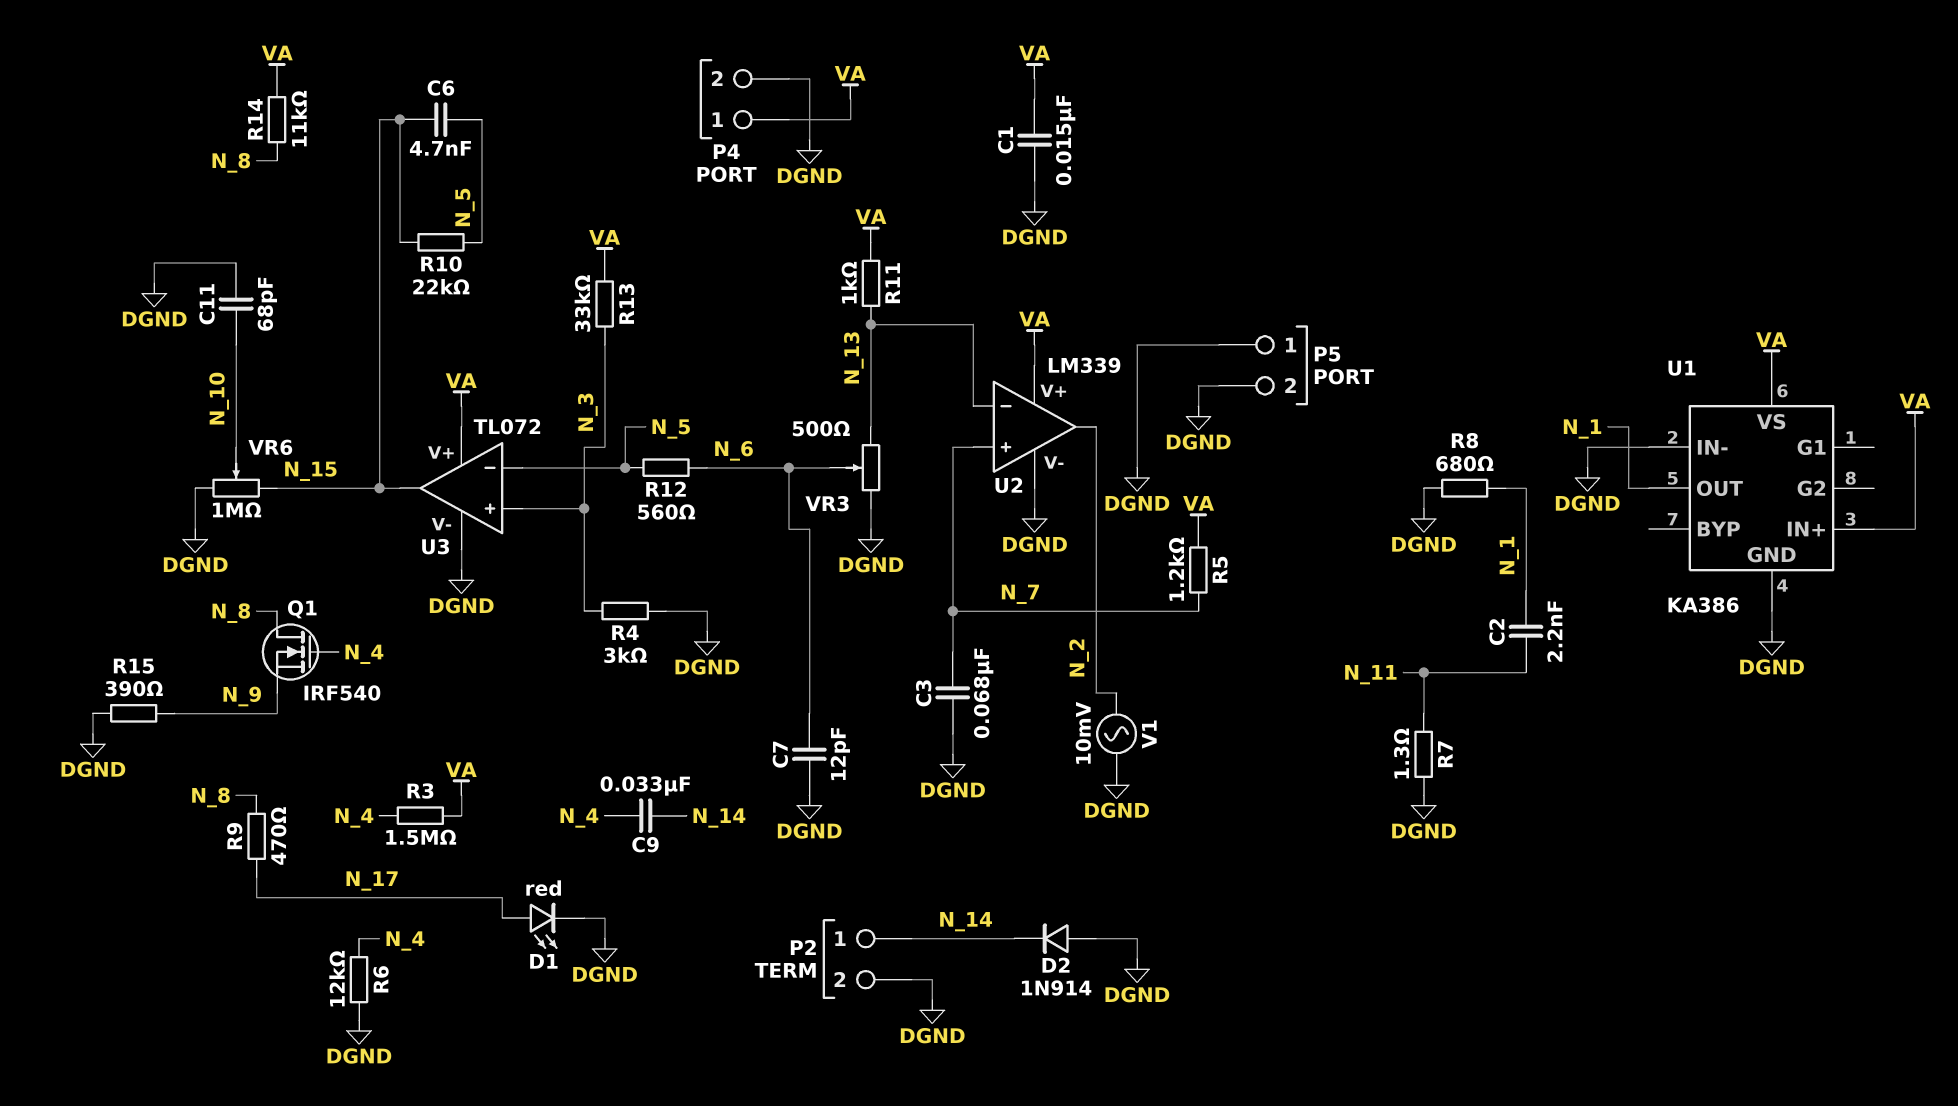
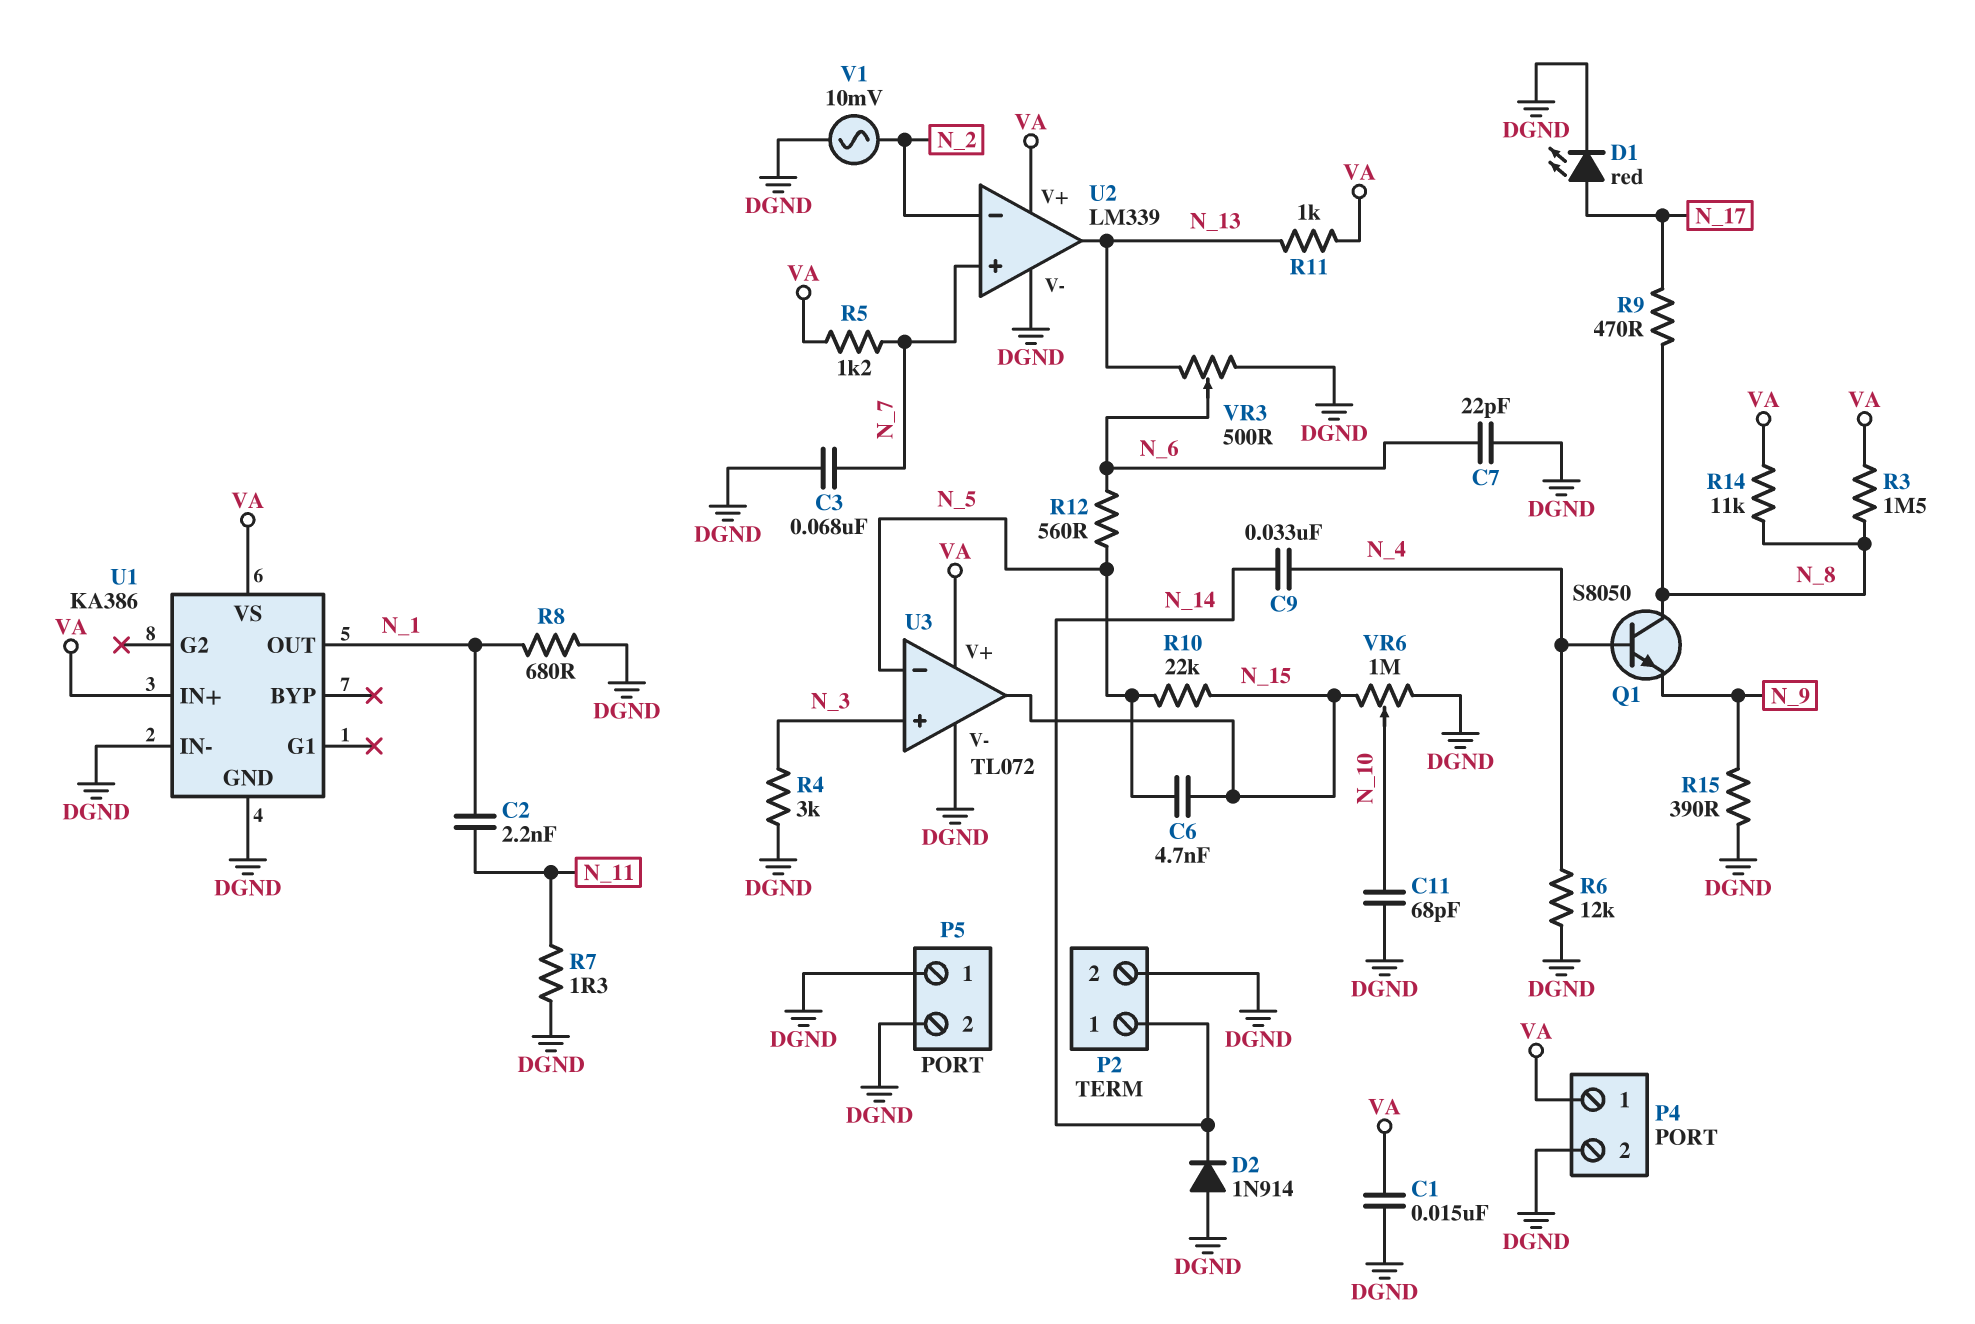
C7: 12pF (DGND, N_6) -> 22pF (DGND, N_6)
Q1: NMOS IRF540 (G N_4, D N_8, S N_9) -> NPN S8050 (B N_4, C N_8, E N_9)
R3: 1.5M (N_4, VA) -> 1.5M (N_8, VA)
R13: 33k (N_3, VA) -> none
U2 pin in-: N_13 -> N_2
U2 pin out: N_2 -> N_13

